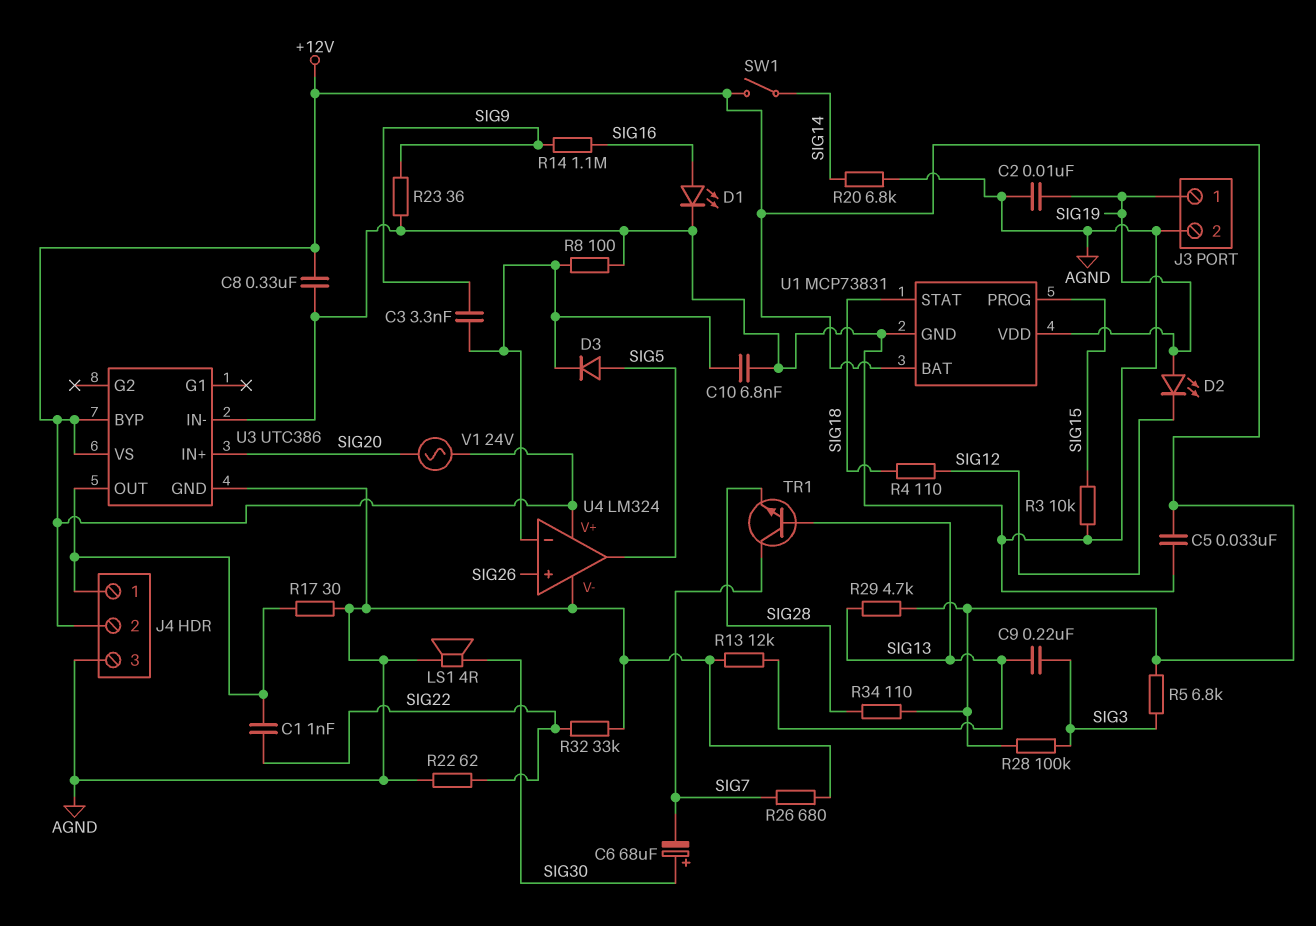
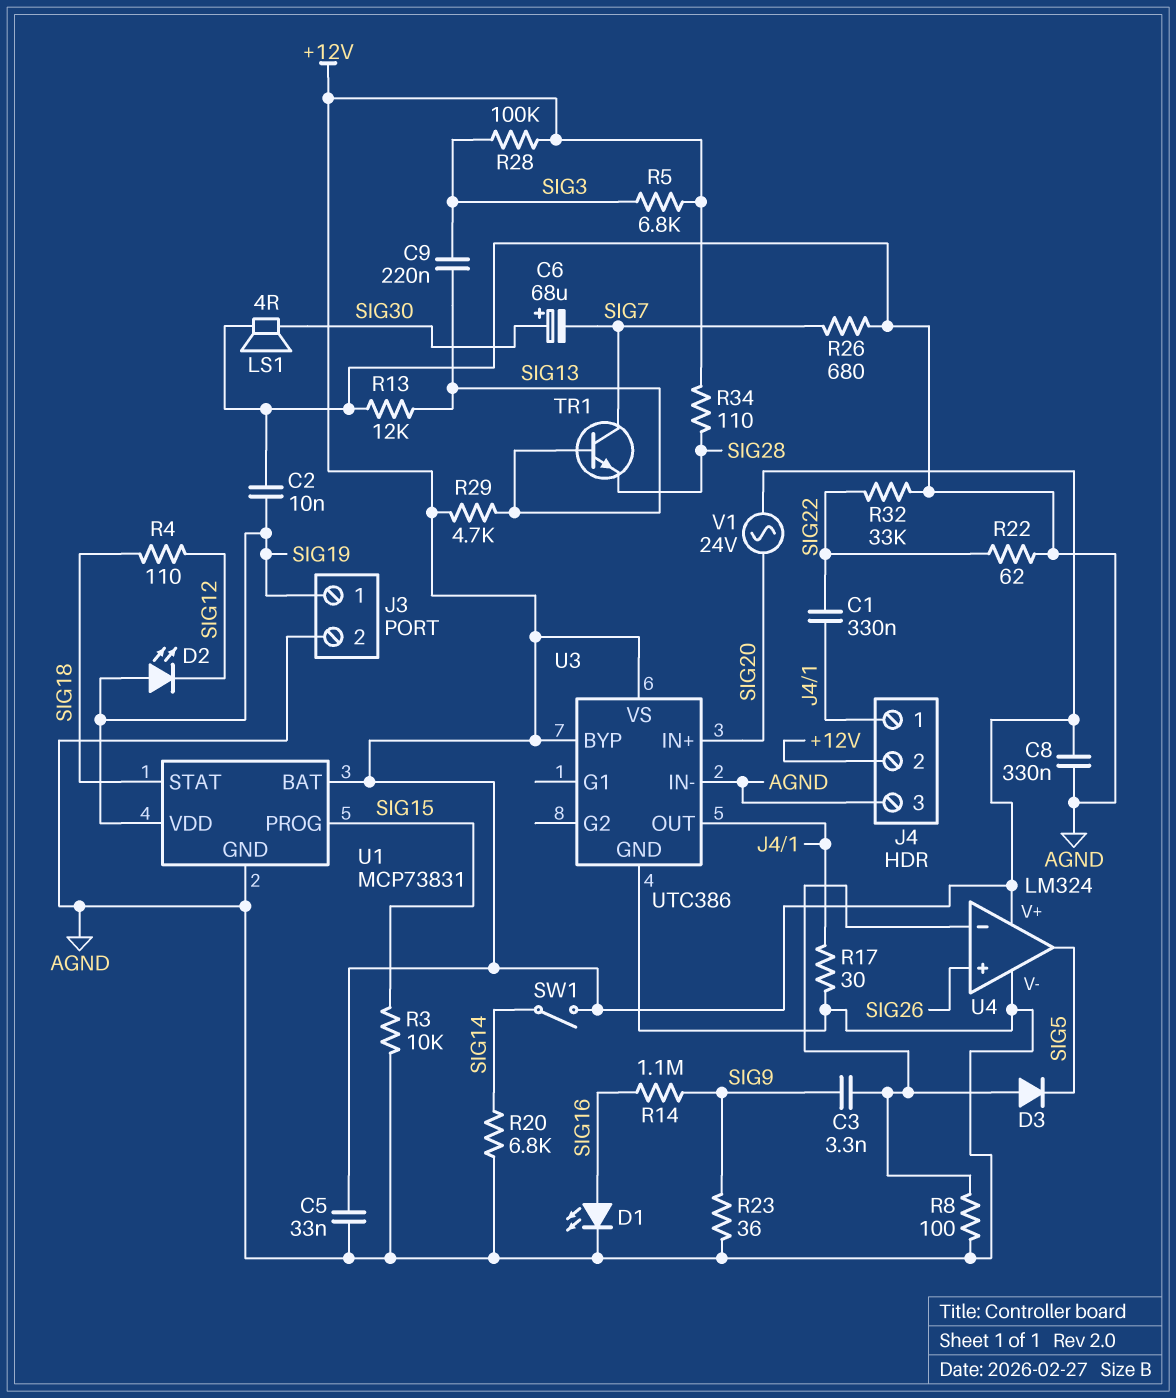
C1: 1nF (J4/1, SIG22) -> 330nF (J4/1, SIG22)
C10: 6.8nF (AGND, U4/in-) -> none
D3: diode (A SIG5, K U4/in-) -> diode (A U4/in-, K SIG5)

